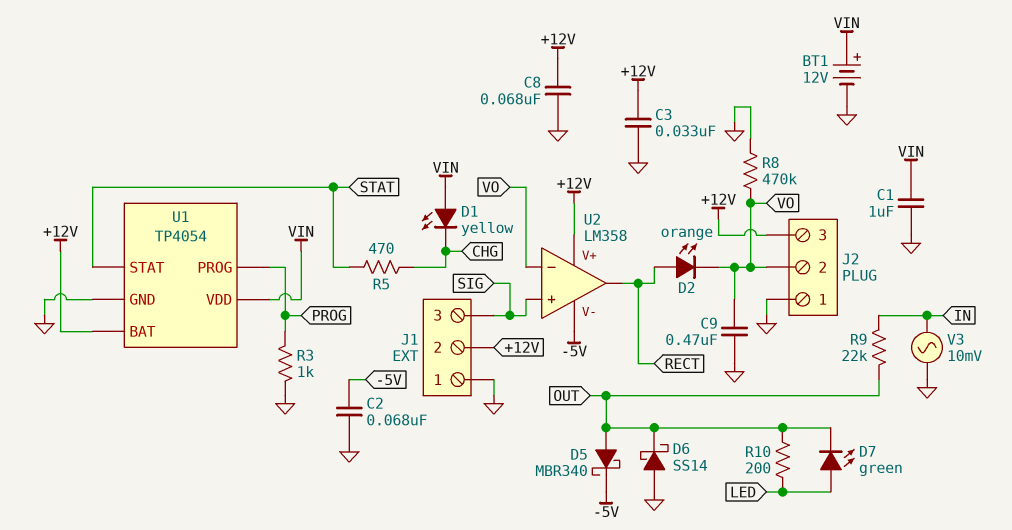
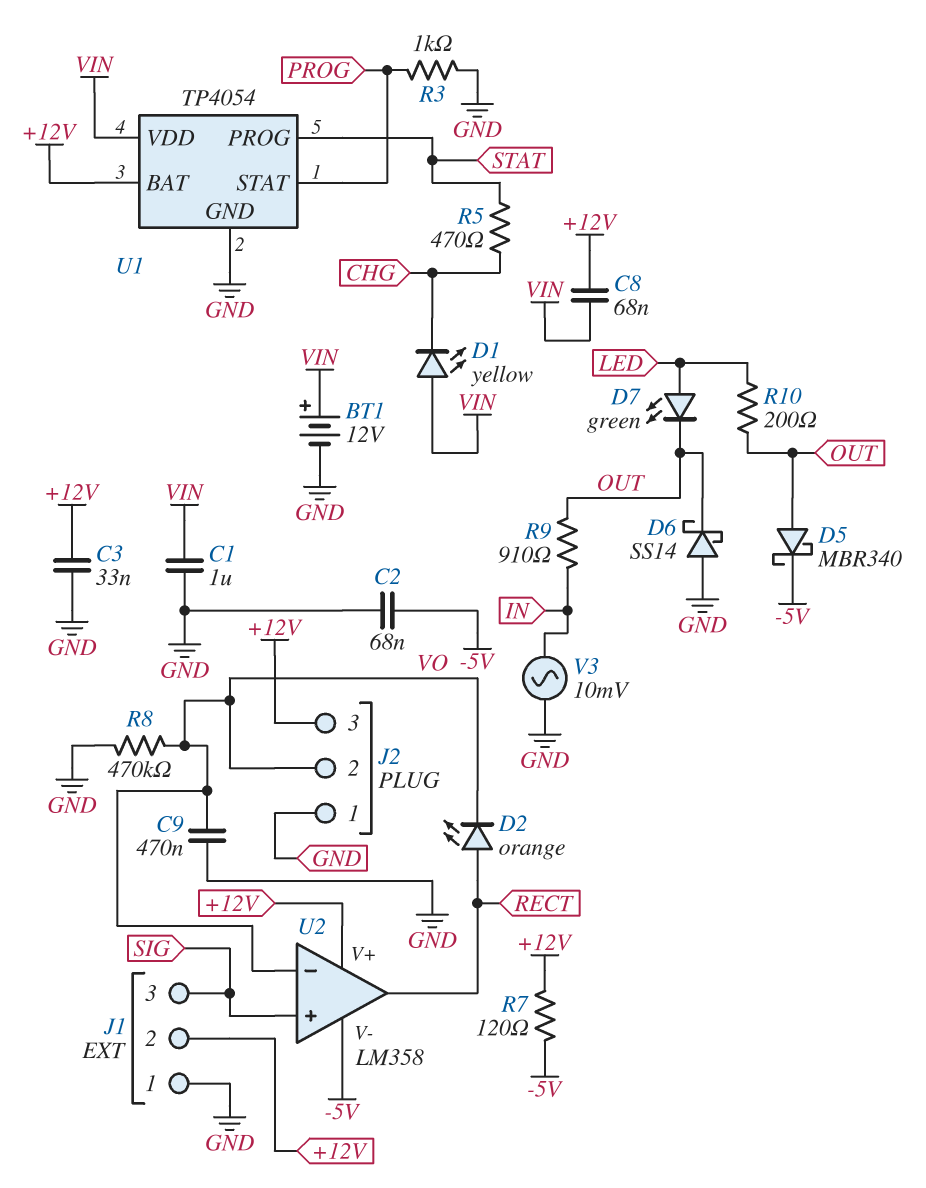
C8: 68nF (+12V, GND) -> 68nF (+12V, VIN)
R7: none -> 120 (+12V, -5V)
R9: 22k (IN, OUT) -> 910 (IN, OUT)
U1 pin PROG: PROG -> STAT
U1 pin STAT: STAT -> PROG

